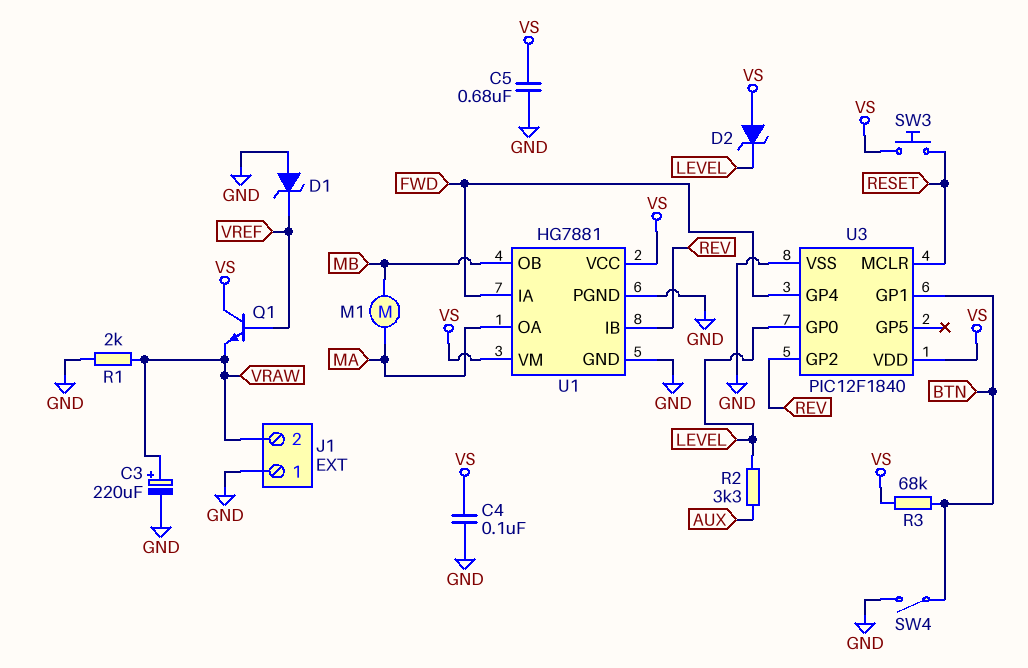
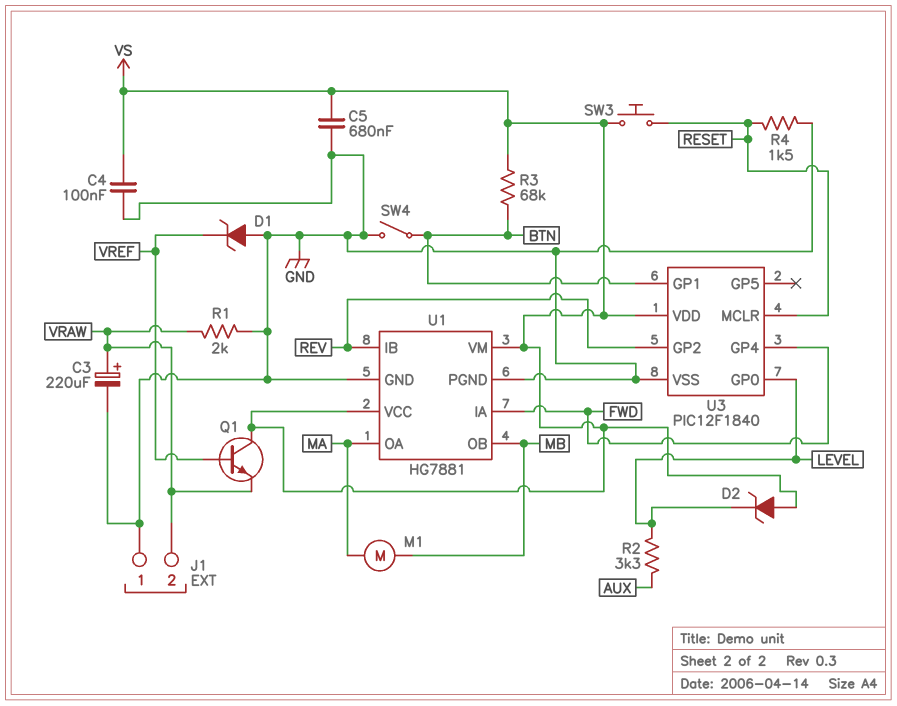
R4: none -> 1.5k (GND, RESET)

